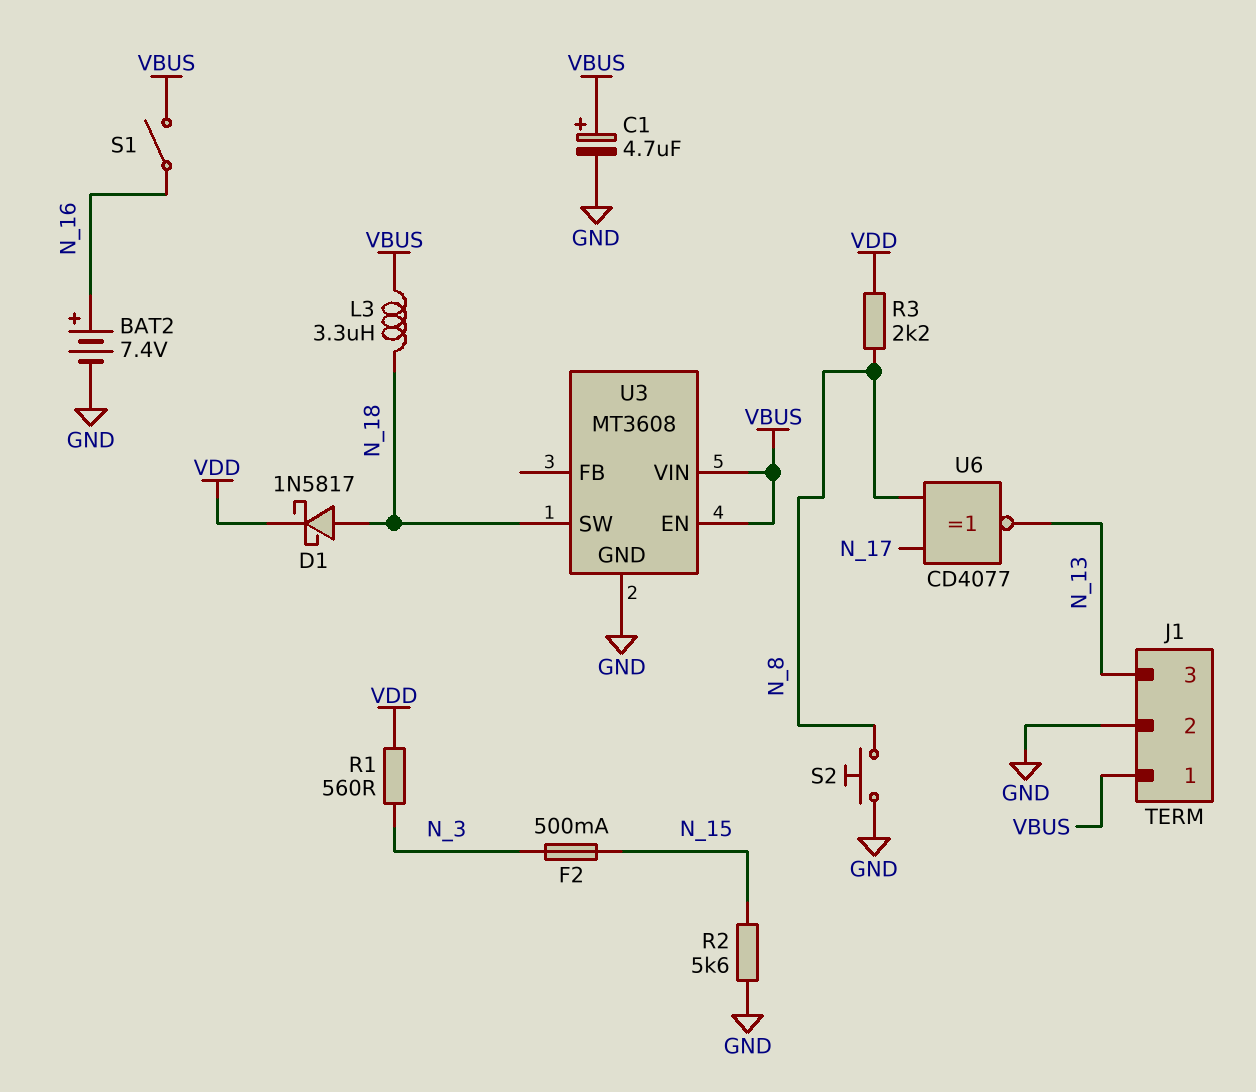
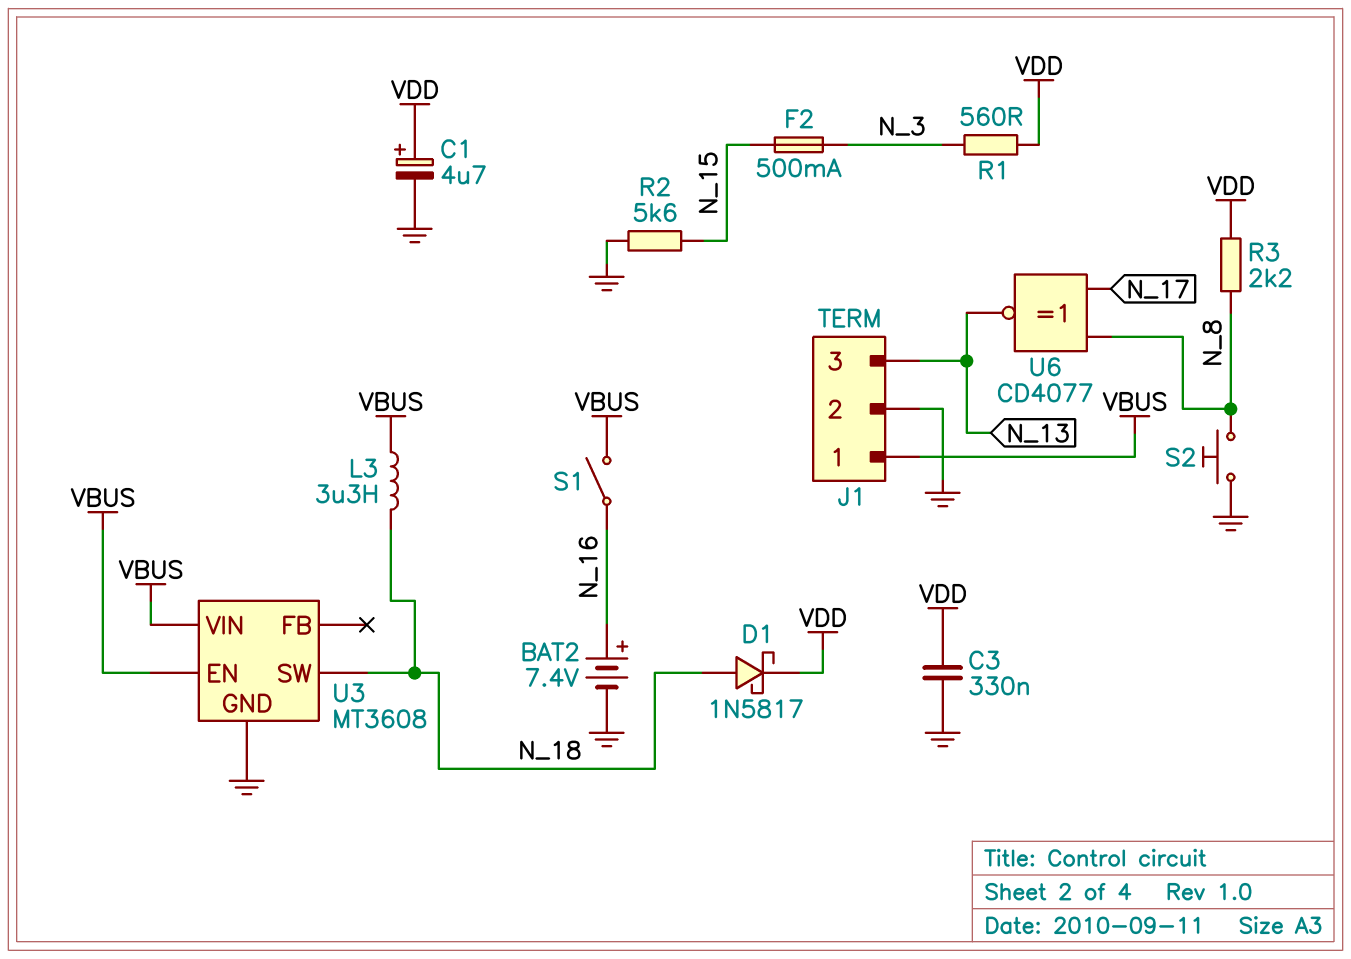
C1: 4.7uF (plus VBUS, minus GND) -> 4.7uF (plus VDD, minus GND)
C3: none -> 330nF (GND, VDD)

